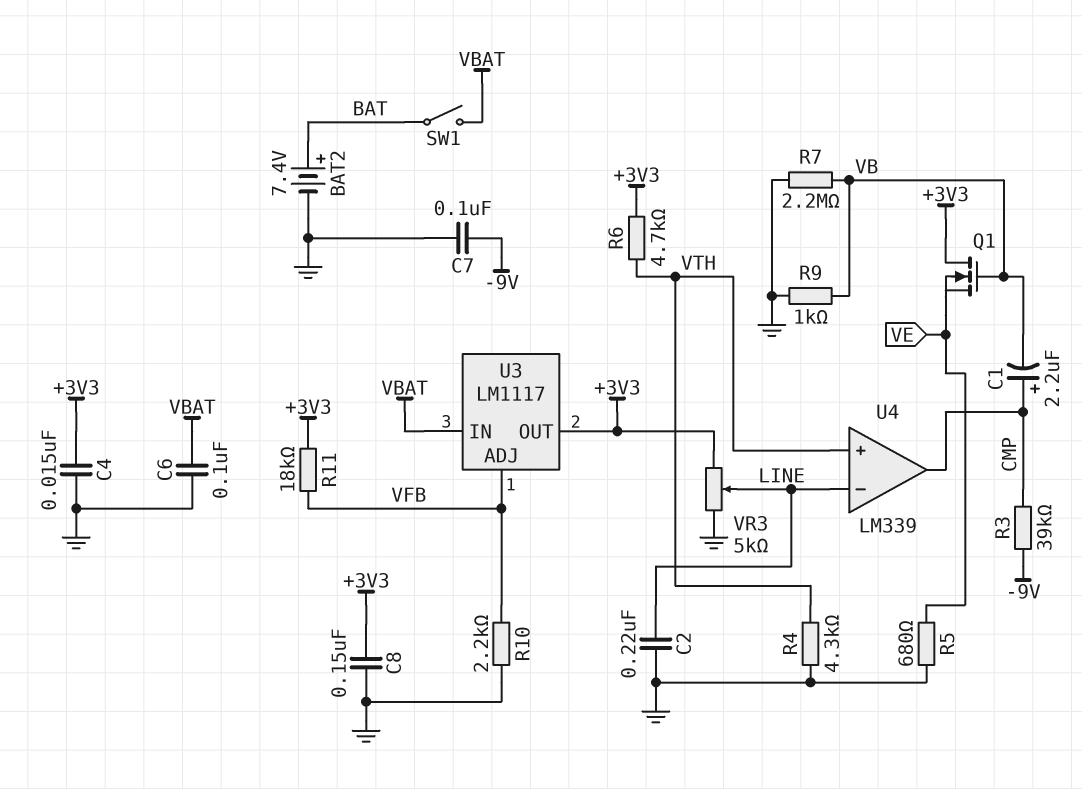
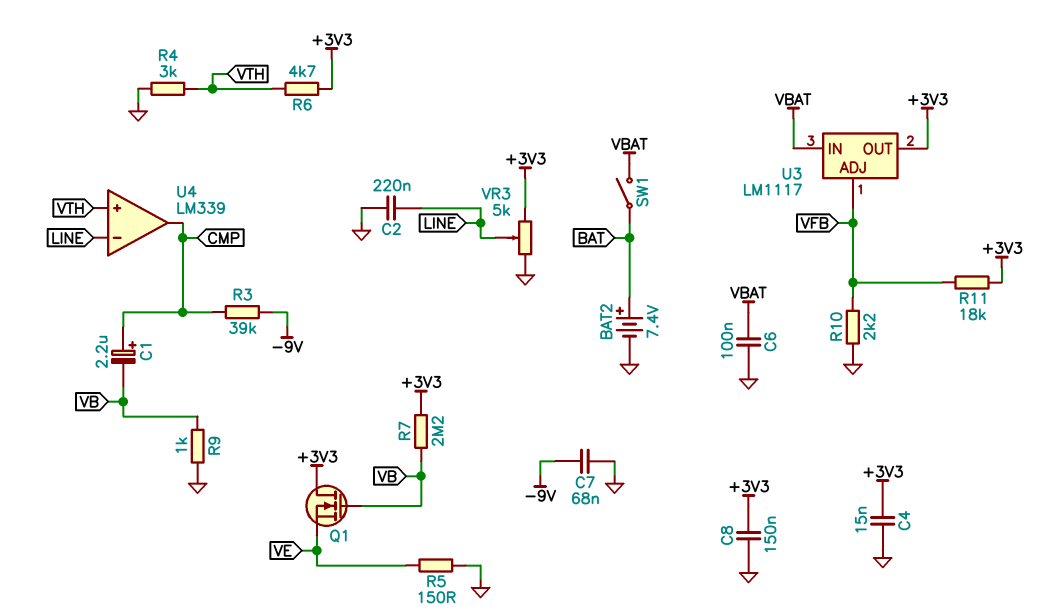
C7: 100nF (-9V, GND) -> 68nF (-9V, GND)
R4: 4.3k (GND, VTH) -> 3k (GND, VTH)
R5: 680 (GND, VE) -> 150 (GND, VE)
R7: 2.2M (GND, VB) -> 2.2M (+3V3, VB)

